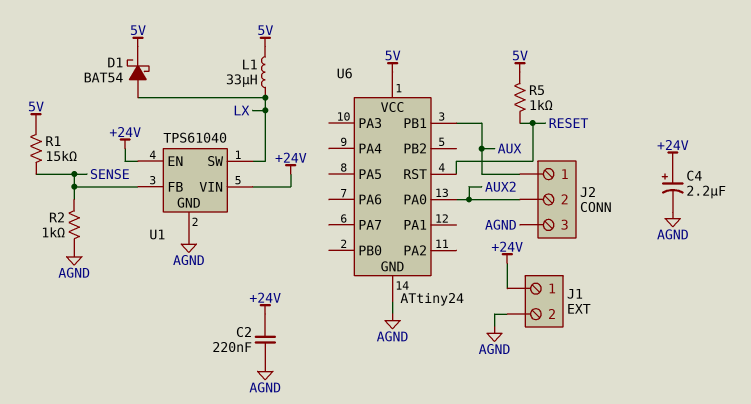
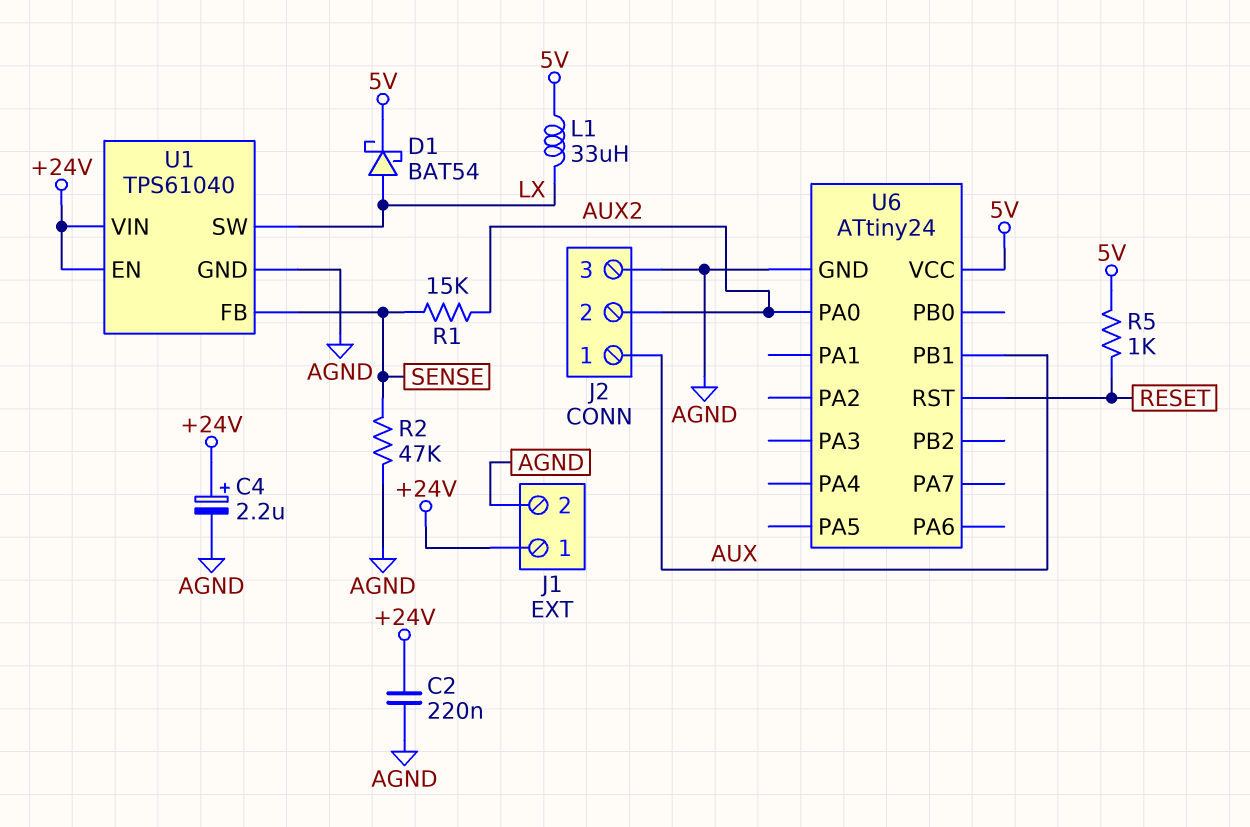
R1: 15k (5V, SENSE) -> 15k (AUX2, SENSE)
R2: 1k (AGND, SENSE) -> 47k (AGND, SENSE)

